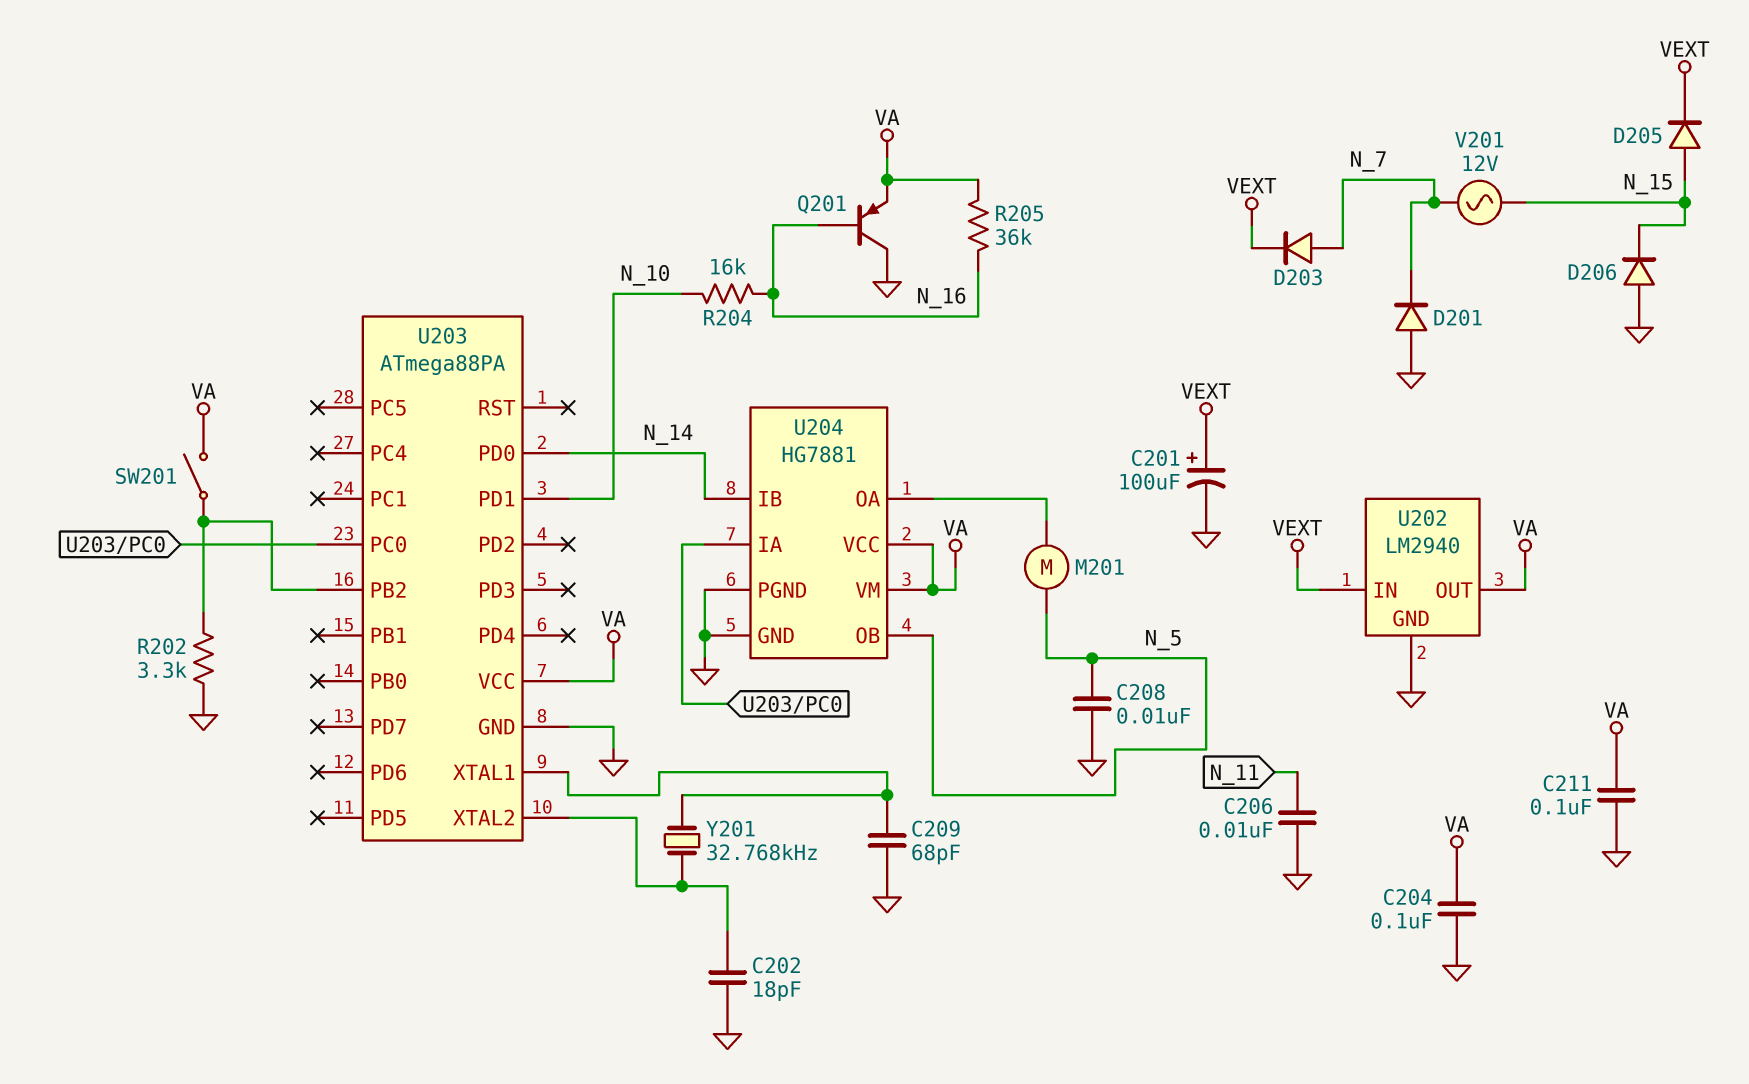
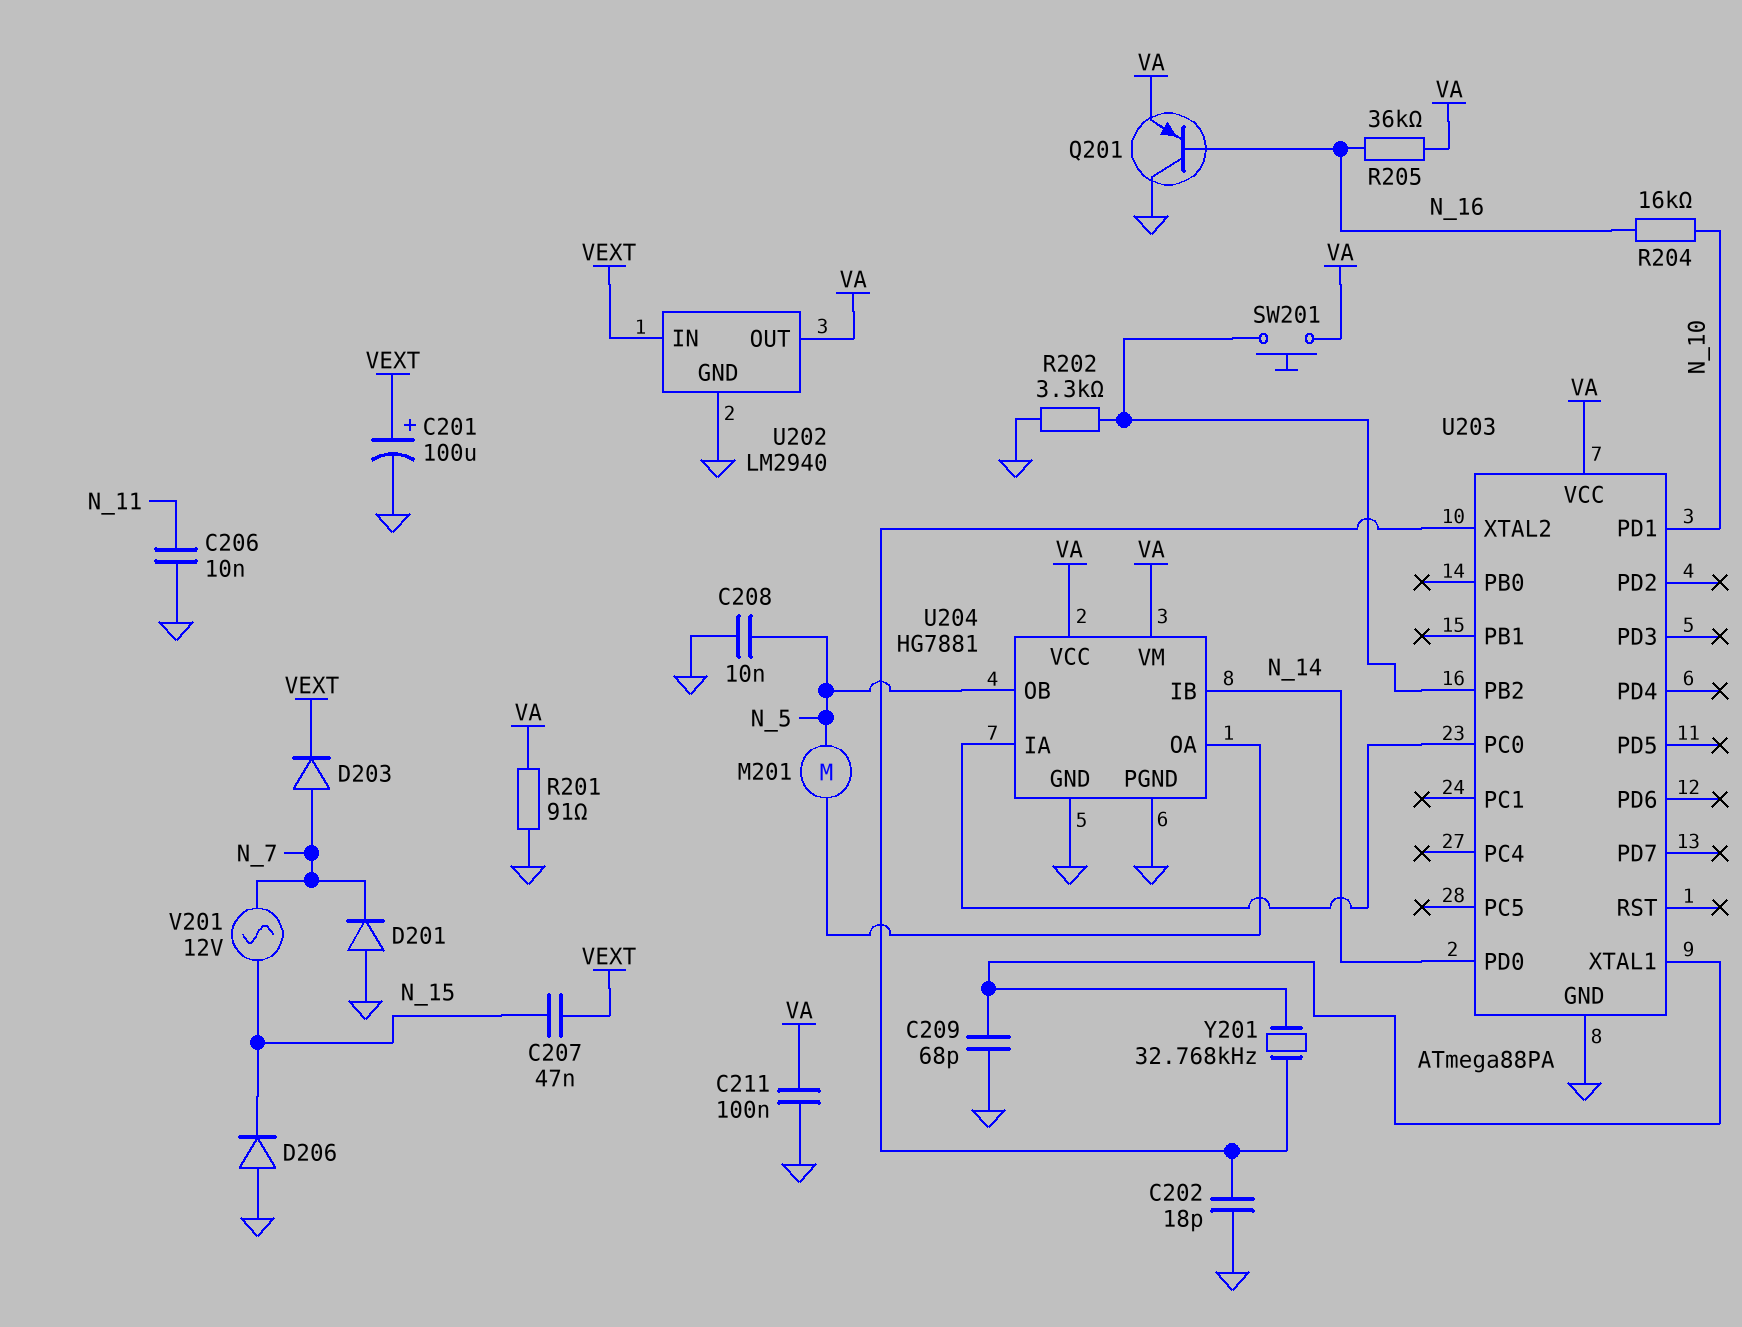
C204: 100nF (GND, VA) -> none
C207: none -> 47nF (N_15, VEXT)
D205: diode (A N_15, K VEXT) -> none
R201: none -> 91 (GND, VA)
SW201: switch (U203/PB2, VA) -> button (U203/PB2, VA)

